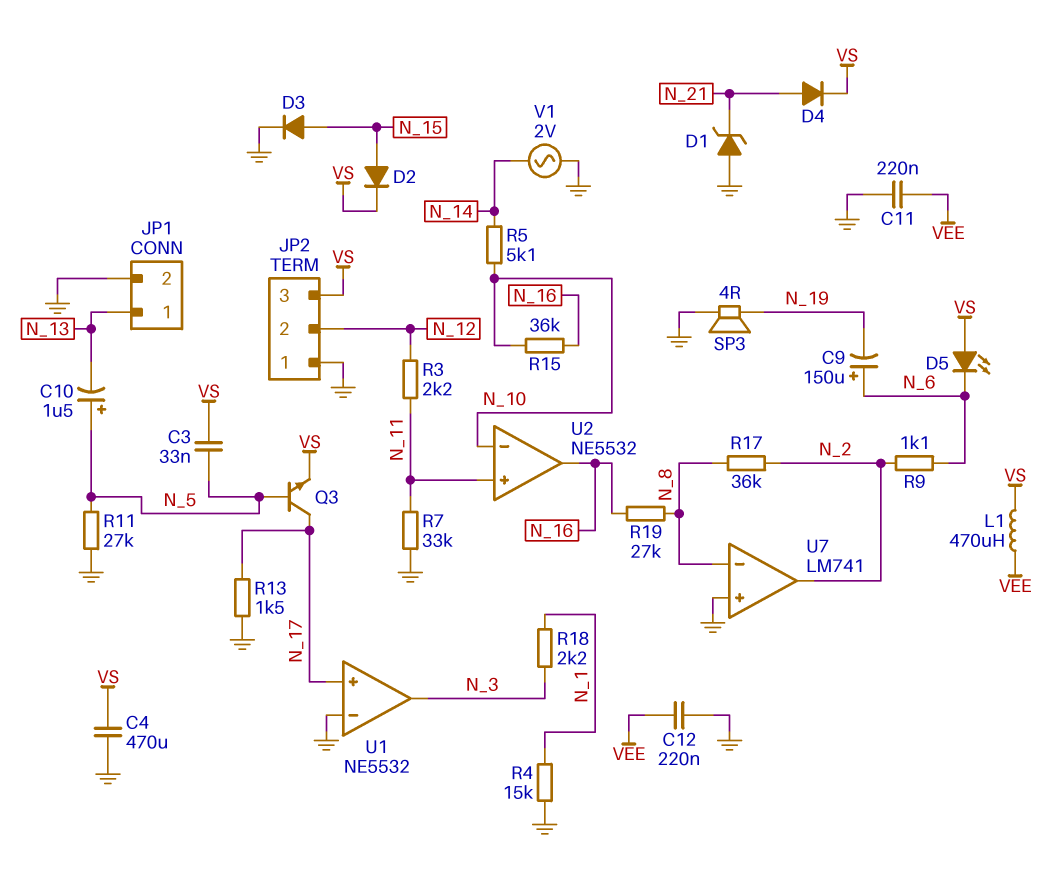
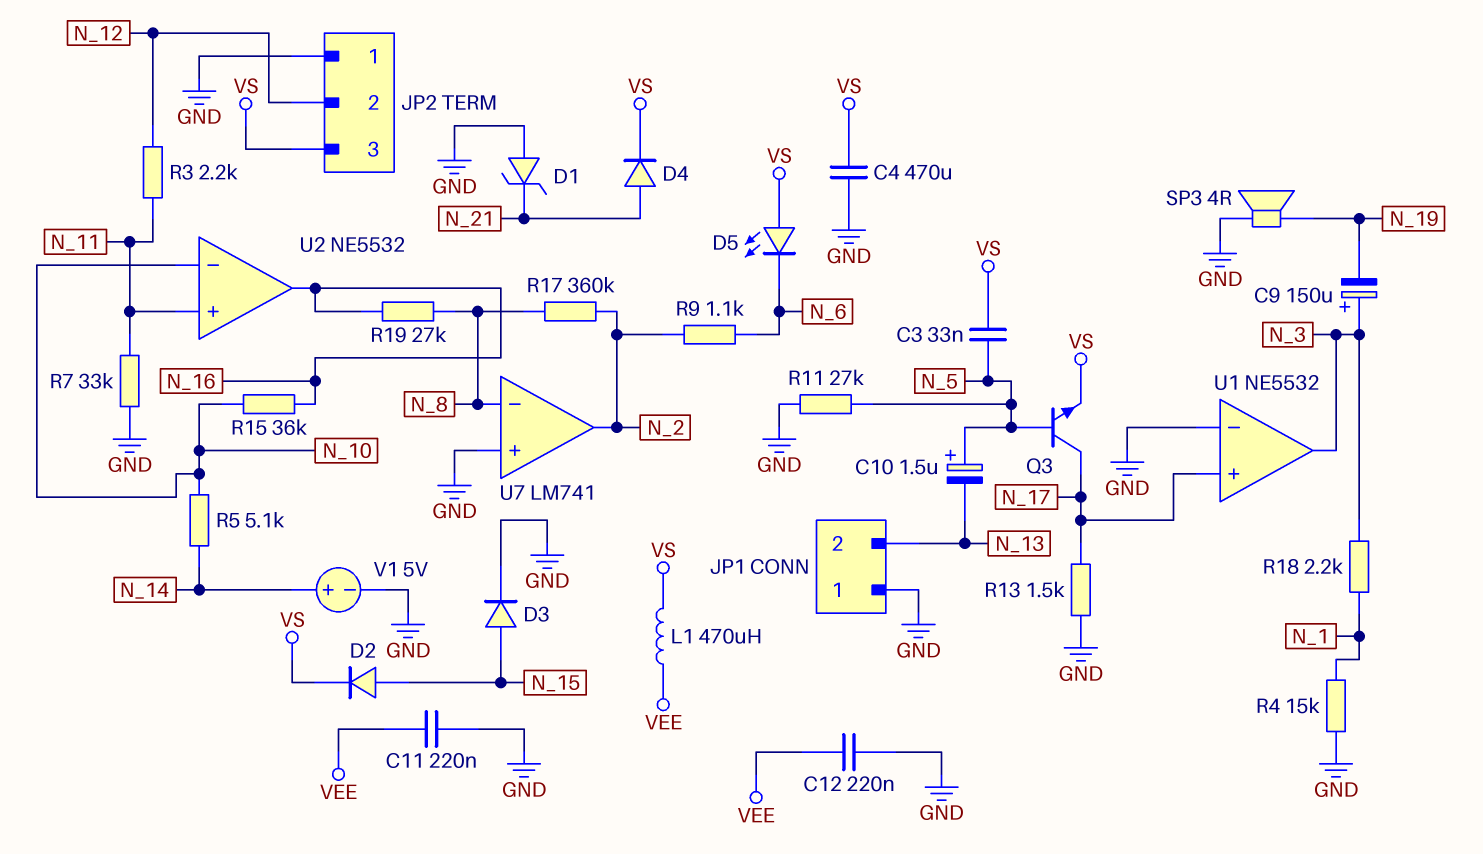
C9: 150uF (plus N_6, minus N_19) -> 150uF (plus N_3, minus N_19)
JP1 pin 1: N_13 -> GND
JP1 pin 2: GND -> N_13
R17: 36k (N_2, N_8) -> 360k (N_2, N_8)
V1: AC 2V (GND, N_14) -> 5V (plus N_14, minus GND)

